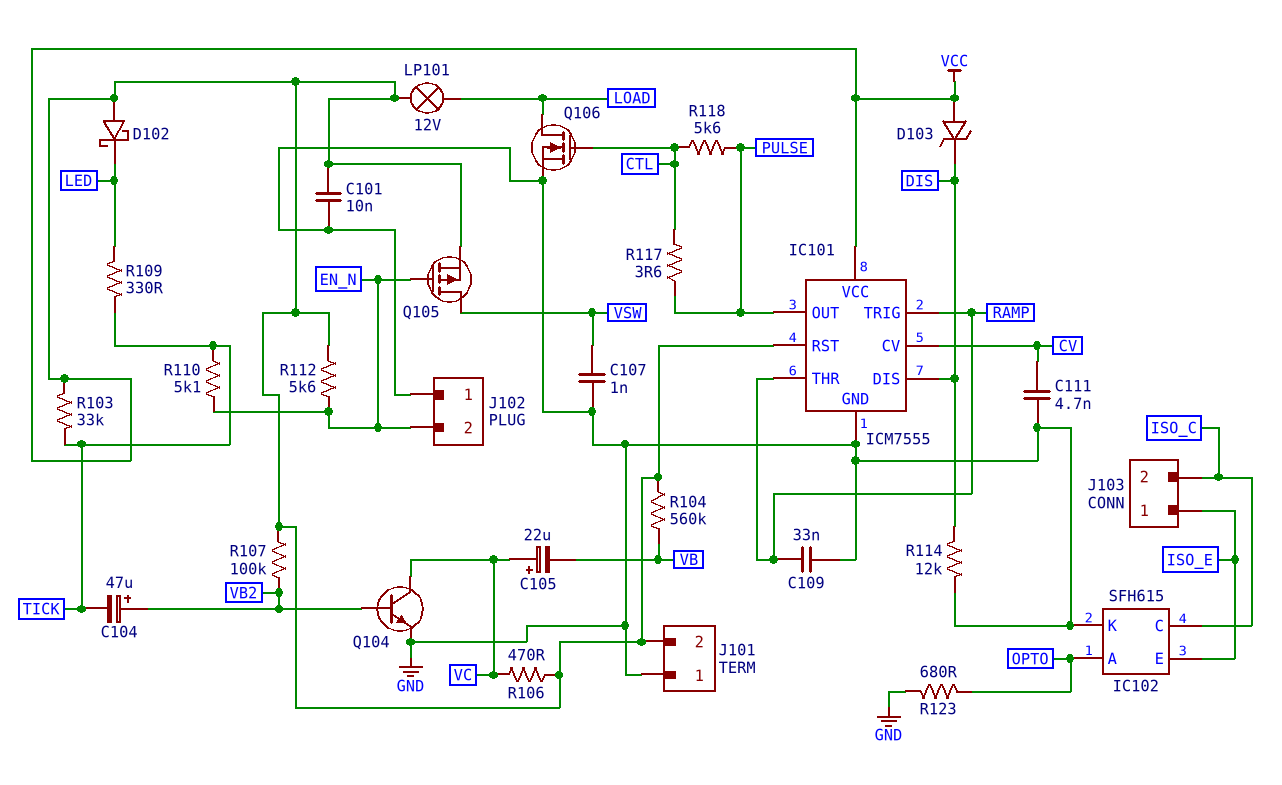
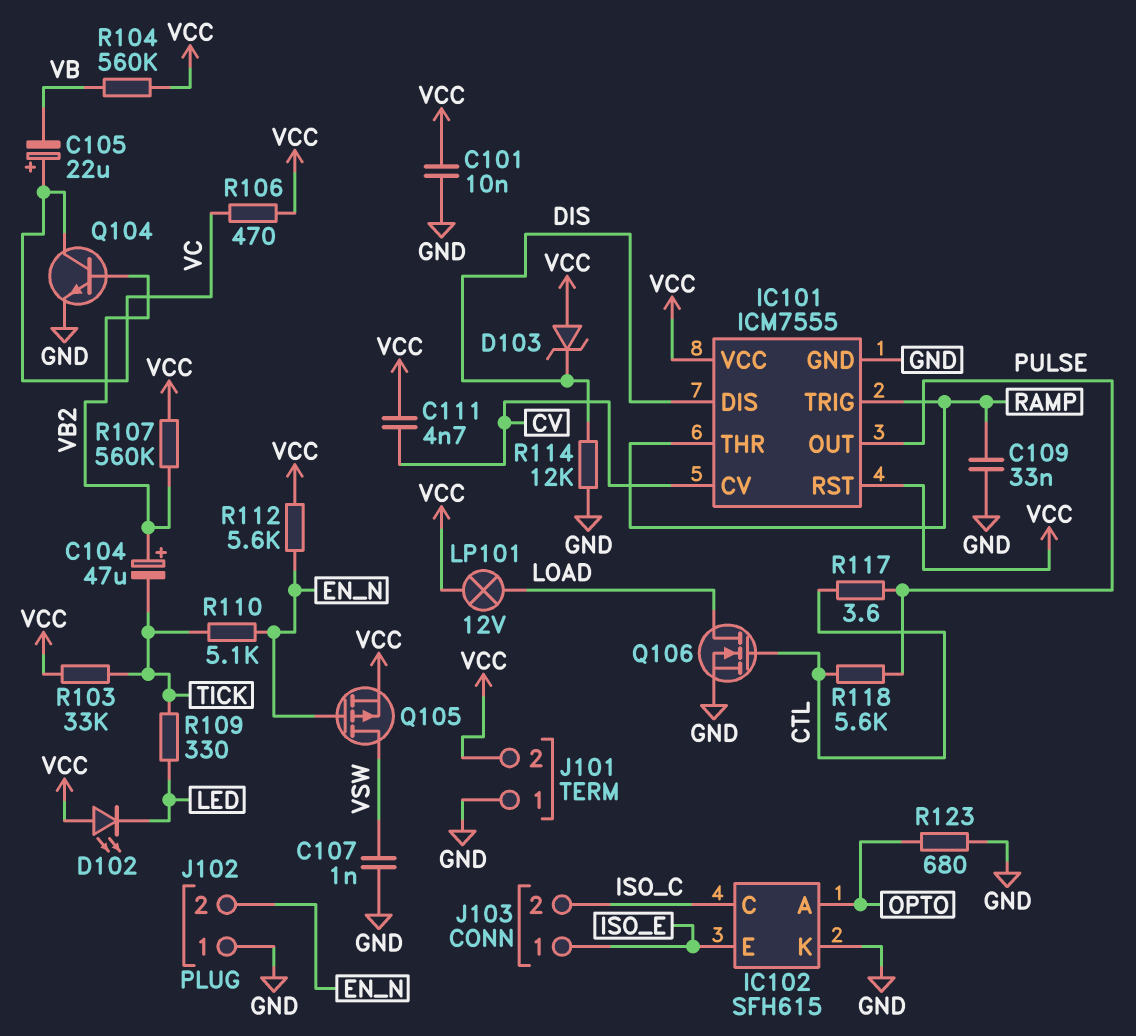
C111: 4.7nF (CV, GND) -> 4.7nF (CV, VCC)
D102: schottky (A VCC, K LED) -> LED (A VCC, K LED)
R107: 100k (VB2, VCC) -> 560k (VB2, VCC)

